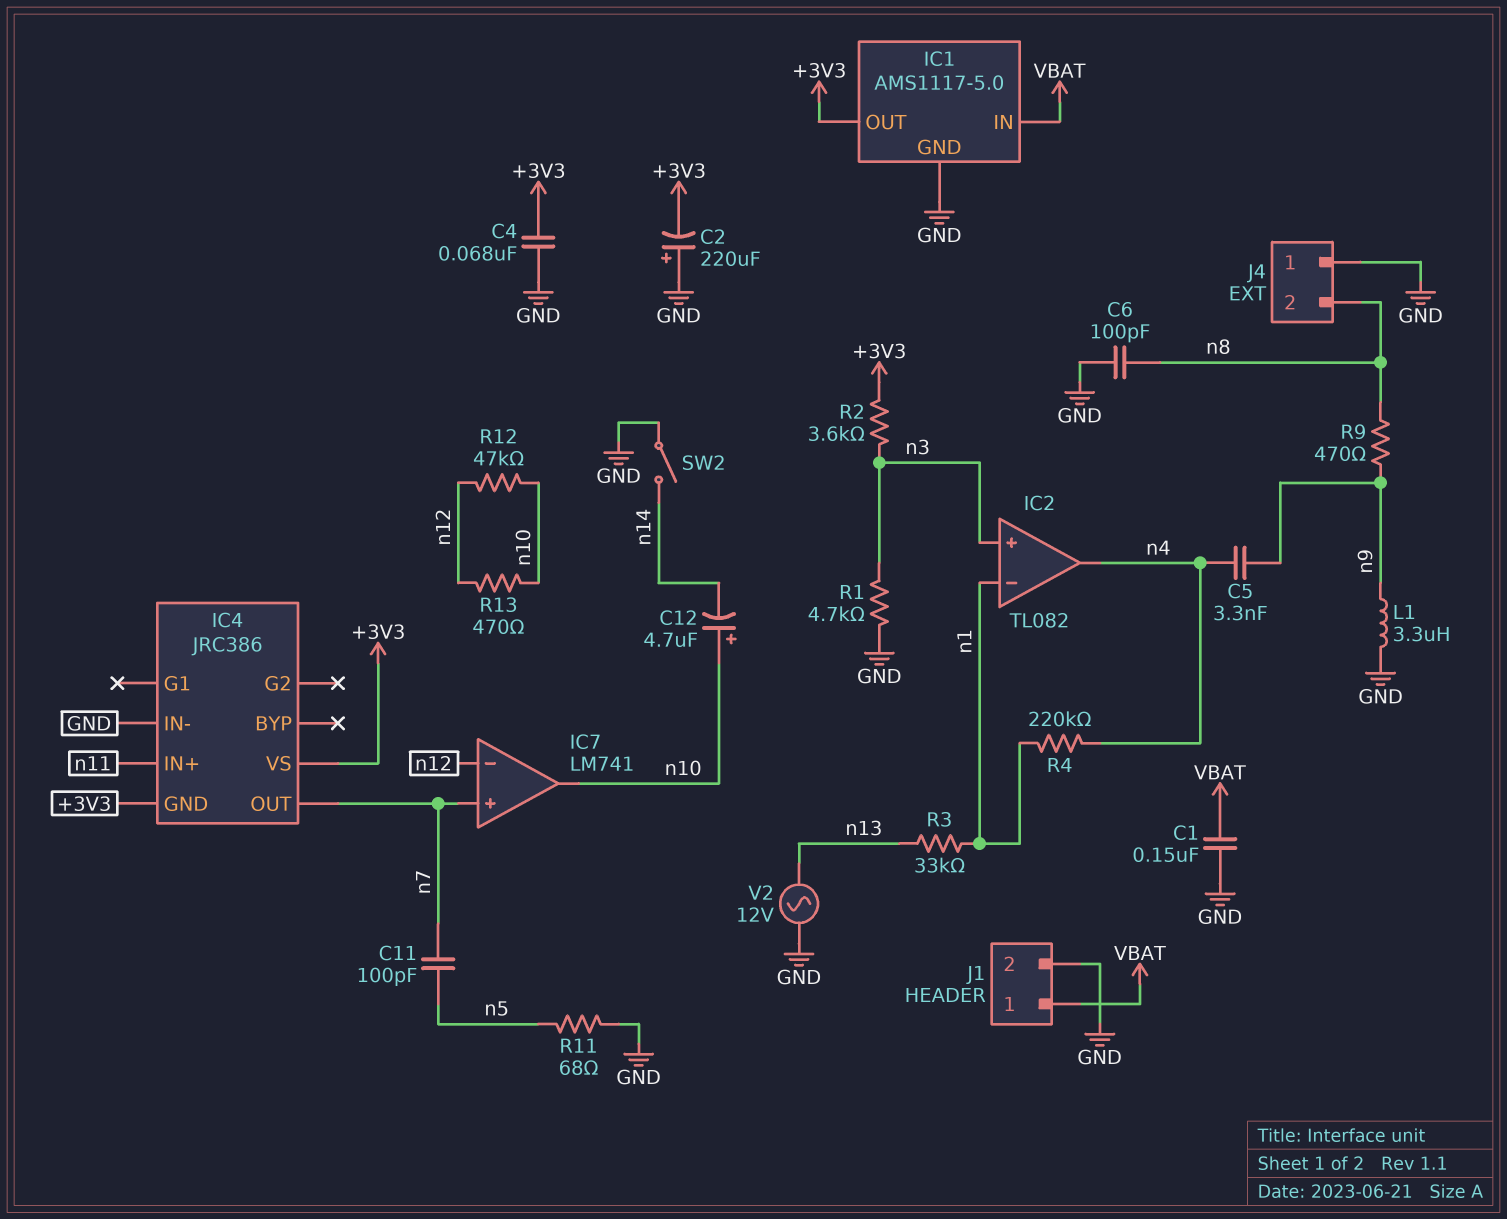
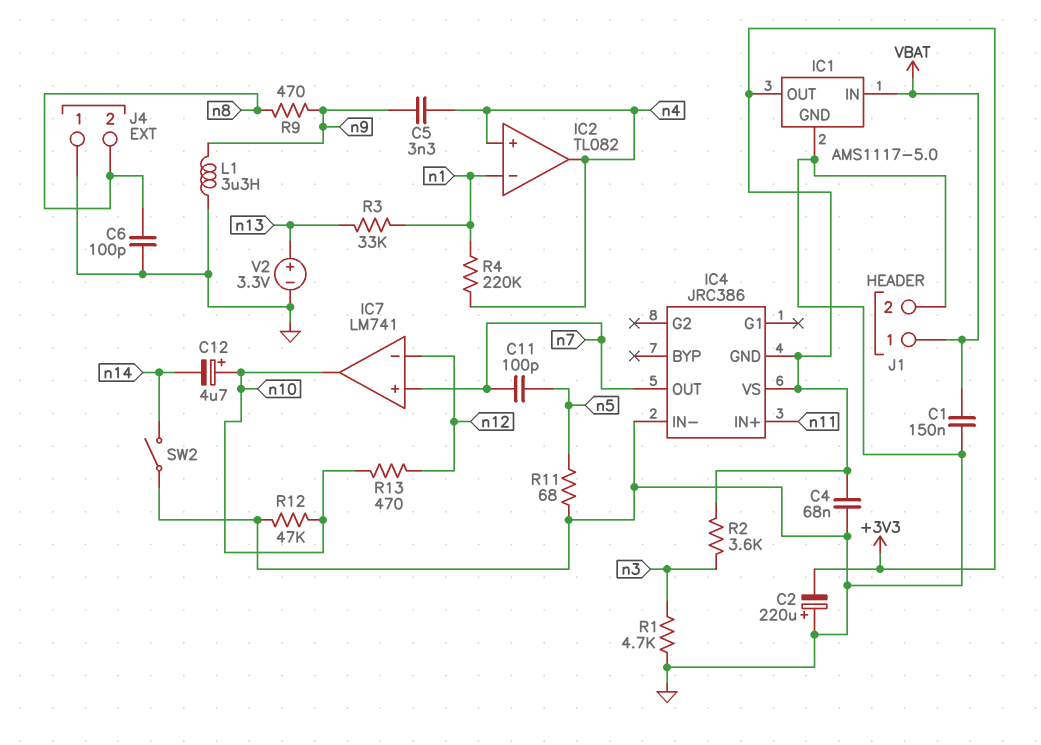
IC2 pin in+: n3 -> n4
R12: 47k (n10, n12) -> 47k (GND, n10)
V2: AC 12V (GND, n13) -> 3.3V (plus n13, minus GND)

